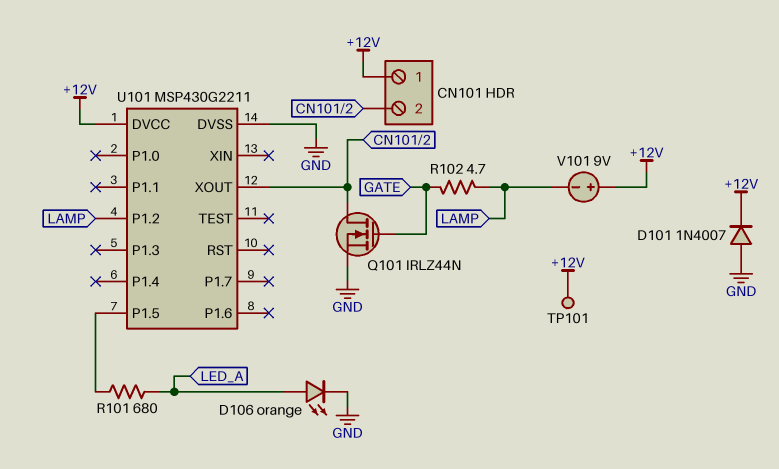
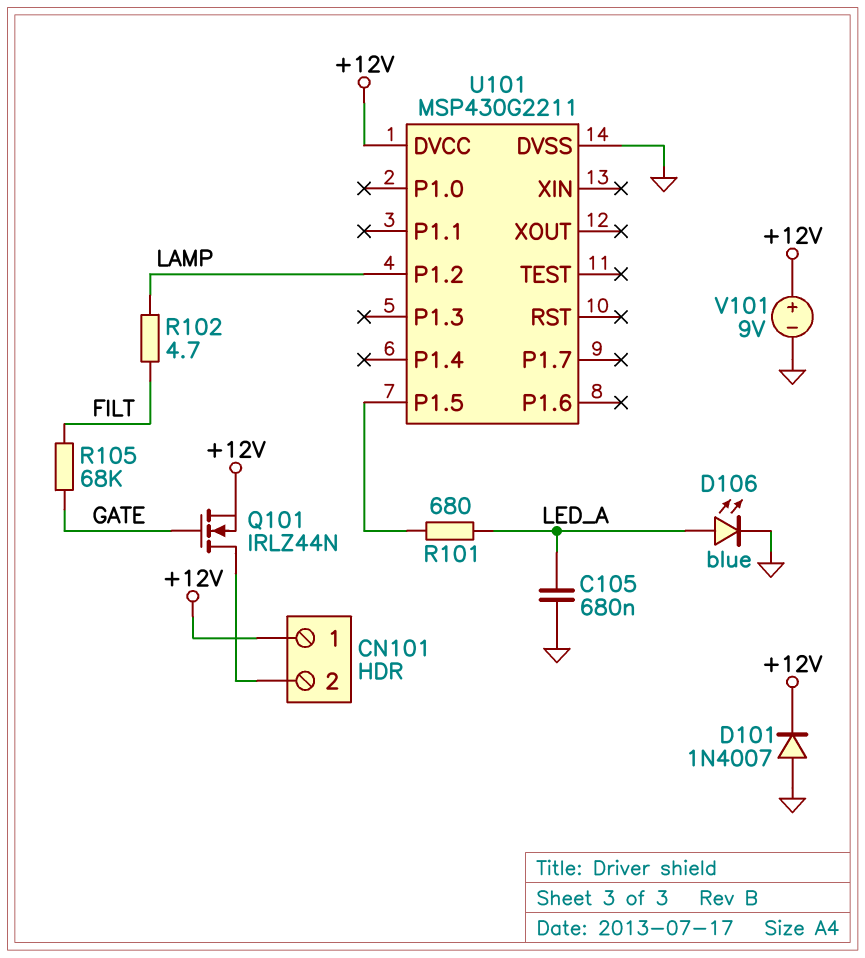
C105: none -> 680nF (GND, LED_A)
D106: LED orange (A LED_A, K GND) -> LED blue (A LED_A, K GND)
Q101: NMOS IRLZ44N (G GATE, D CN101/2, S GND) -> NMOS IRLZ44N (G GATE, D CN101/2, S +12V)
R102: 4.7 (GATE, LAMP) -> 4.7 (FILT, LAMP)
R105: none -> 68k (FILT, GATE)
TP101: test point (+12V) -> none
U101 pin XOUT: CN101/2 -> none
V101: 9V (plus +12V, minus LAMP) -> 9V (plus +12V, minus GND)

